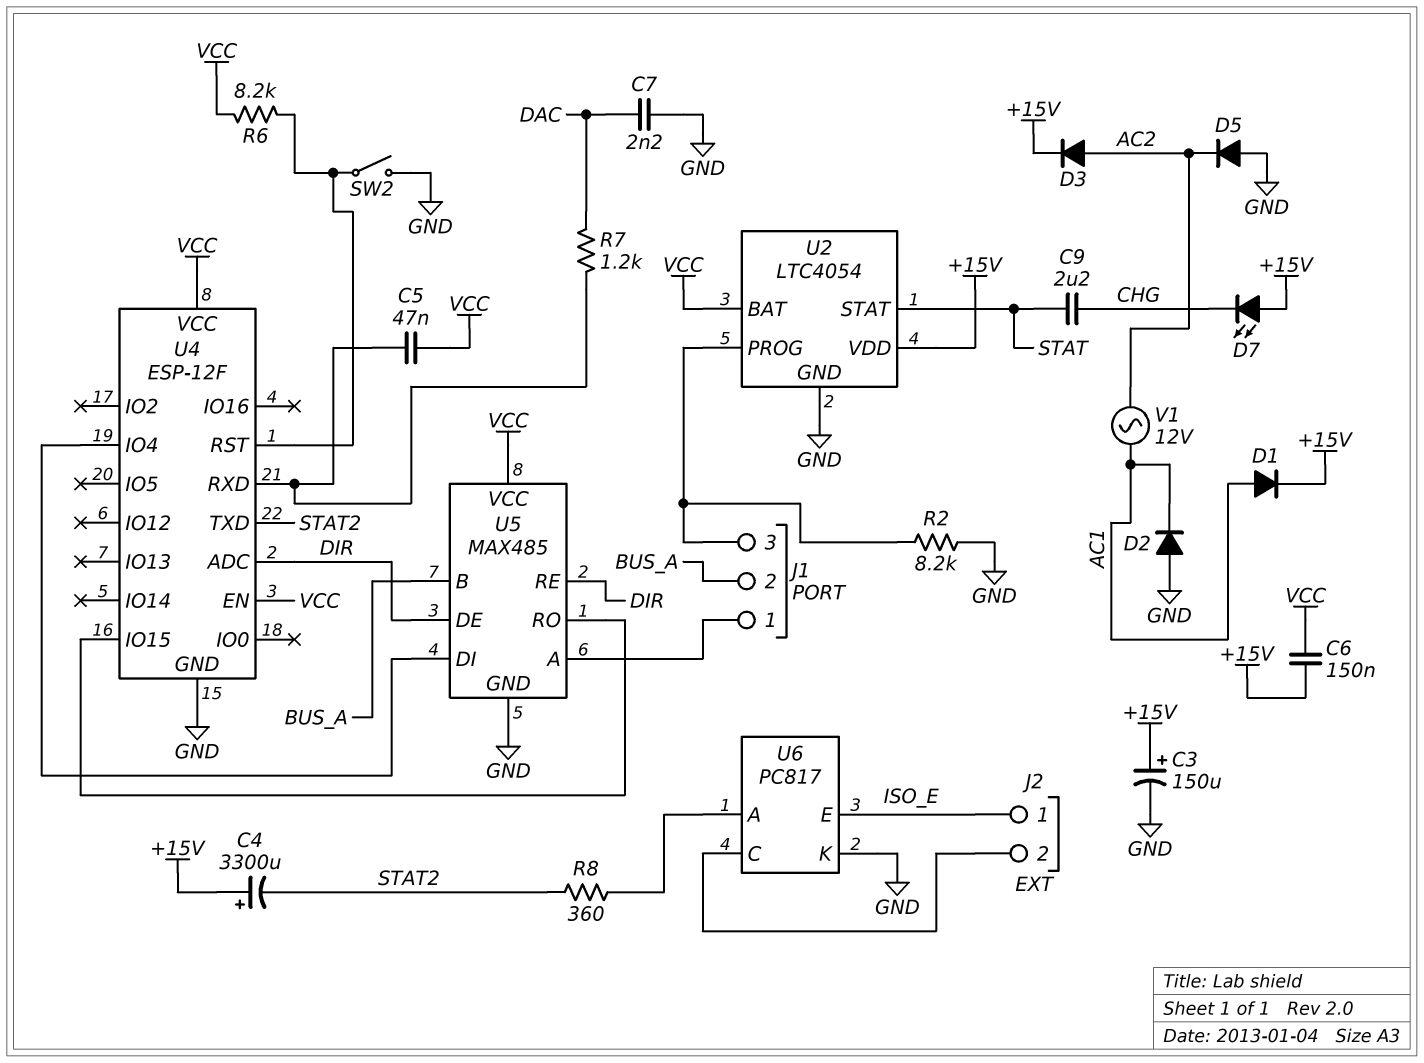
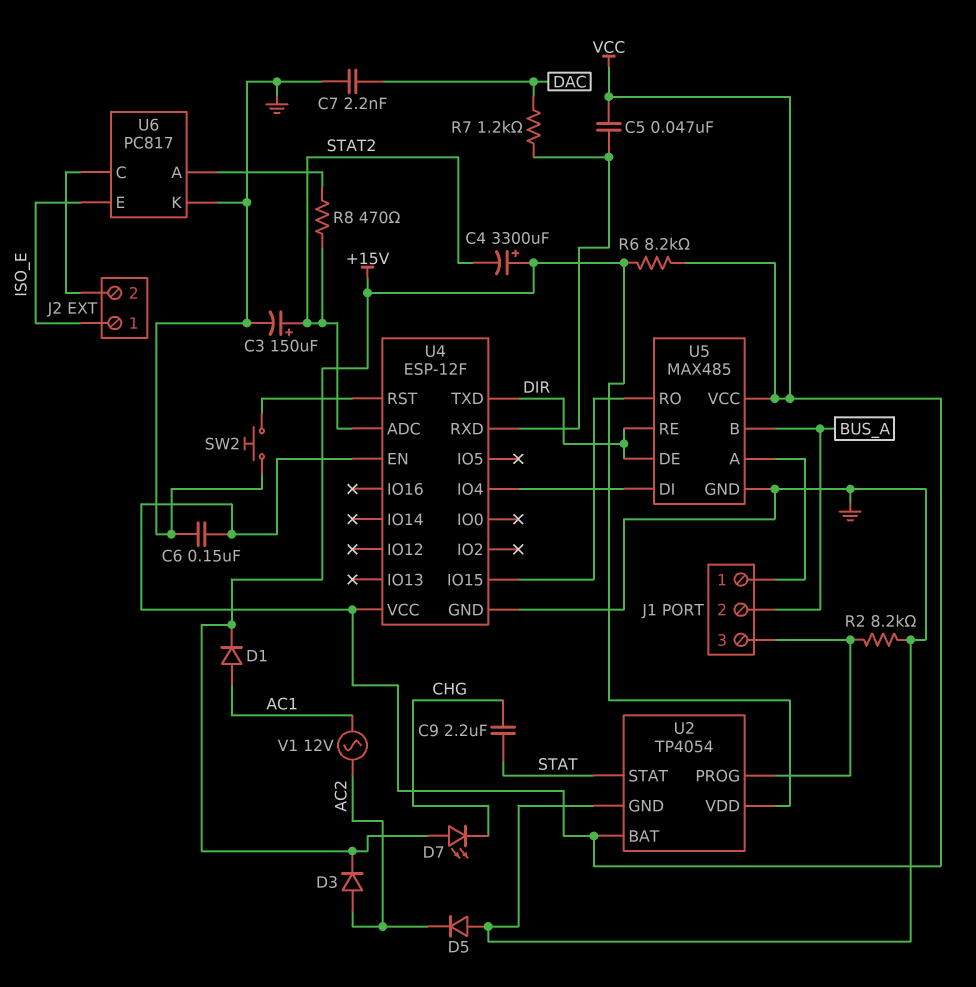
C3: 150uF (plus +15V, minus GND) -> 150uF (plus STAT2, minus GND)
C6: 150nF (+15V, VCC) -> 150nF (GND, VCC)
D2: diode (A GND, K AC1) -> none
R6: 8.2k (U4/RST, VCC) -> 8.2k (+15V, VCC)
R8: 360 (STAT2, U6/A) -> 470 (STAT2, U6/A)
SW2: switch (GND, U4/RST) -> button (GND, U4/RST)
U2: LTC4054 -> TP4054
U4 pin ADC: DIR -> STAT2
U4 pin TXD: STAT2 -> DIR

